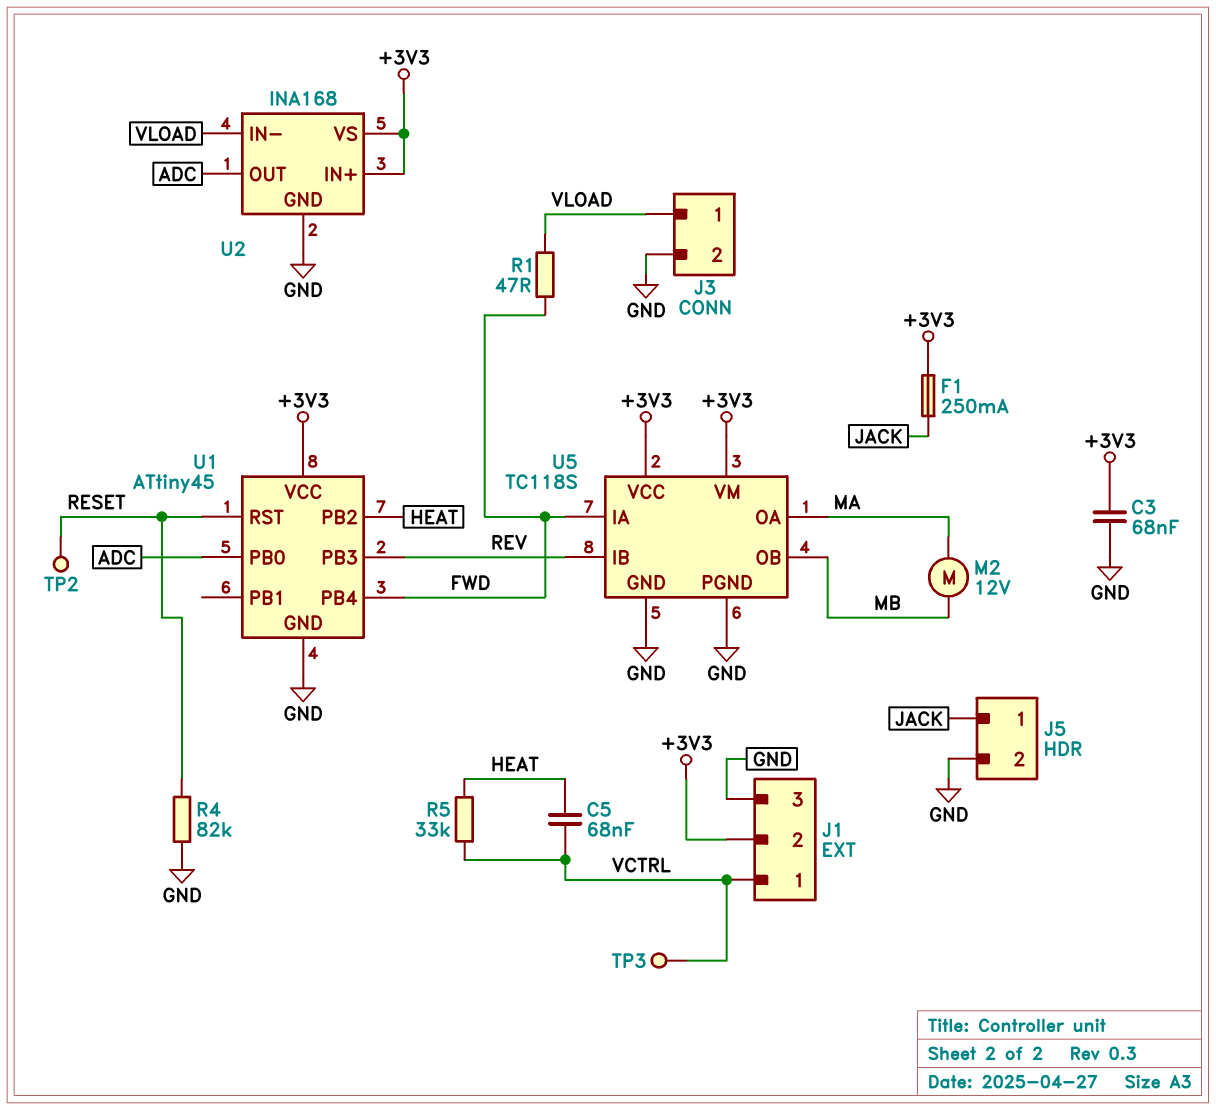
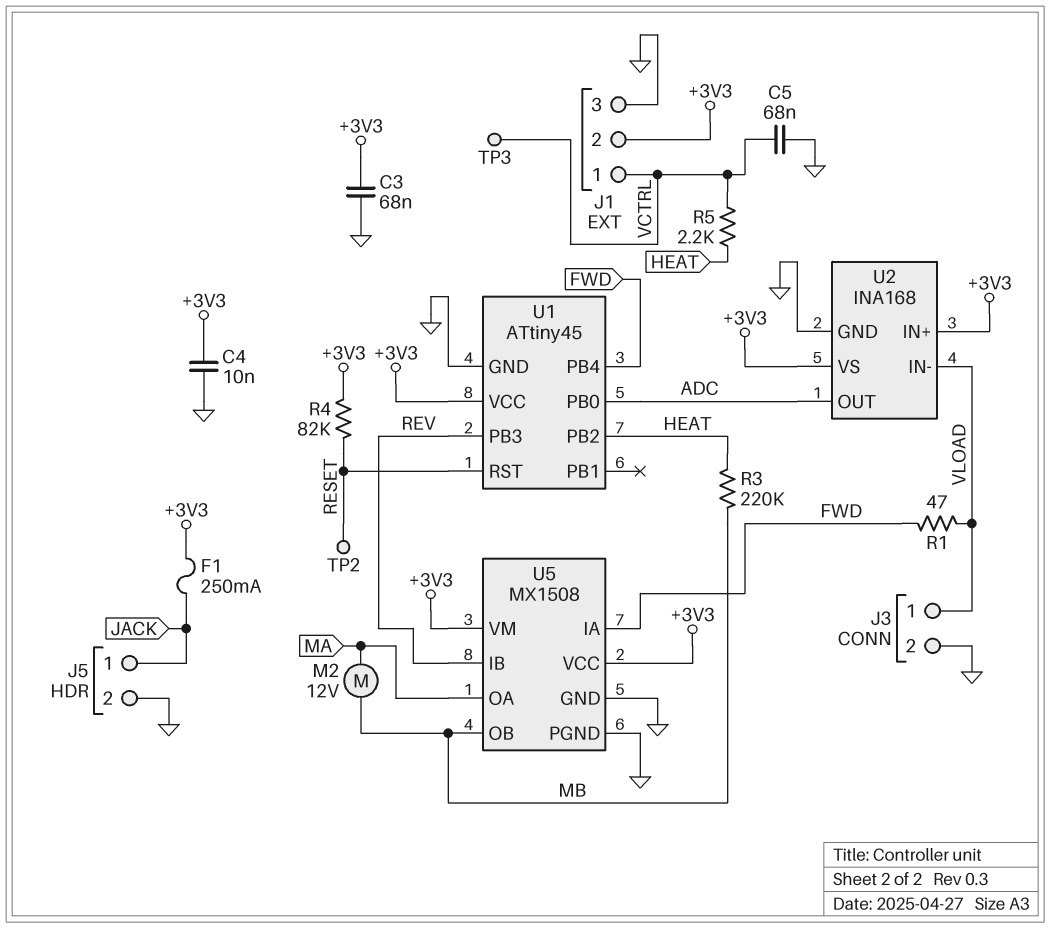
C4: none -> 10nF (+3V3, GND)
C5: 68nF (HEAT, VCTRL) -> 68nF (GND, VCTRL)
R3: none -> 220k (HEAT, MB)
R4: 82k (GND, RESET) -> 82k (+3V3, RESET)
R5: 33k (HEAT, VCTRL) -> 2.2k (HEAT, VCTRL)
U5: TC118S -> MX1508

